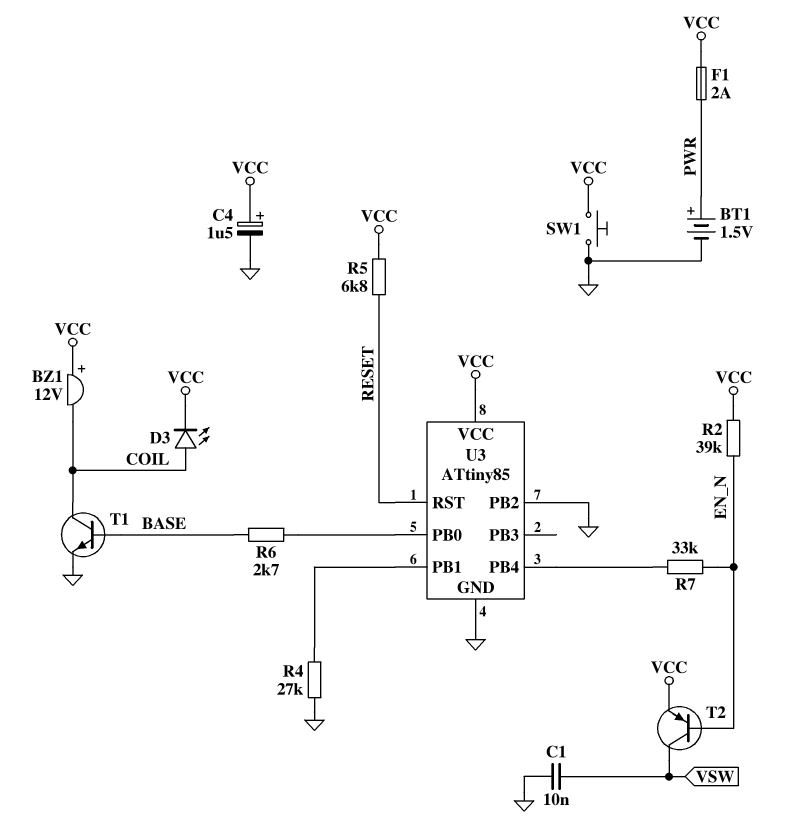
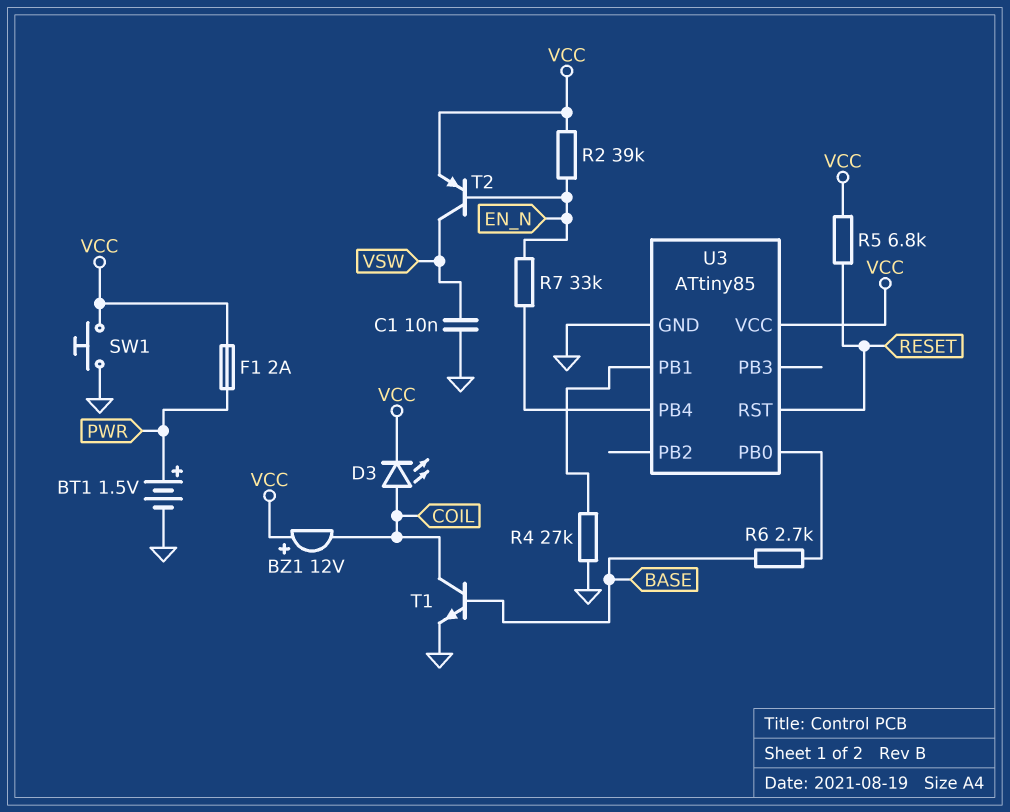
C4: 1.5uF (plus VCC, minus GND) -> none
U3 pin PB2: GND -> none

